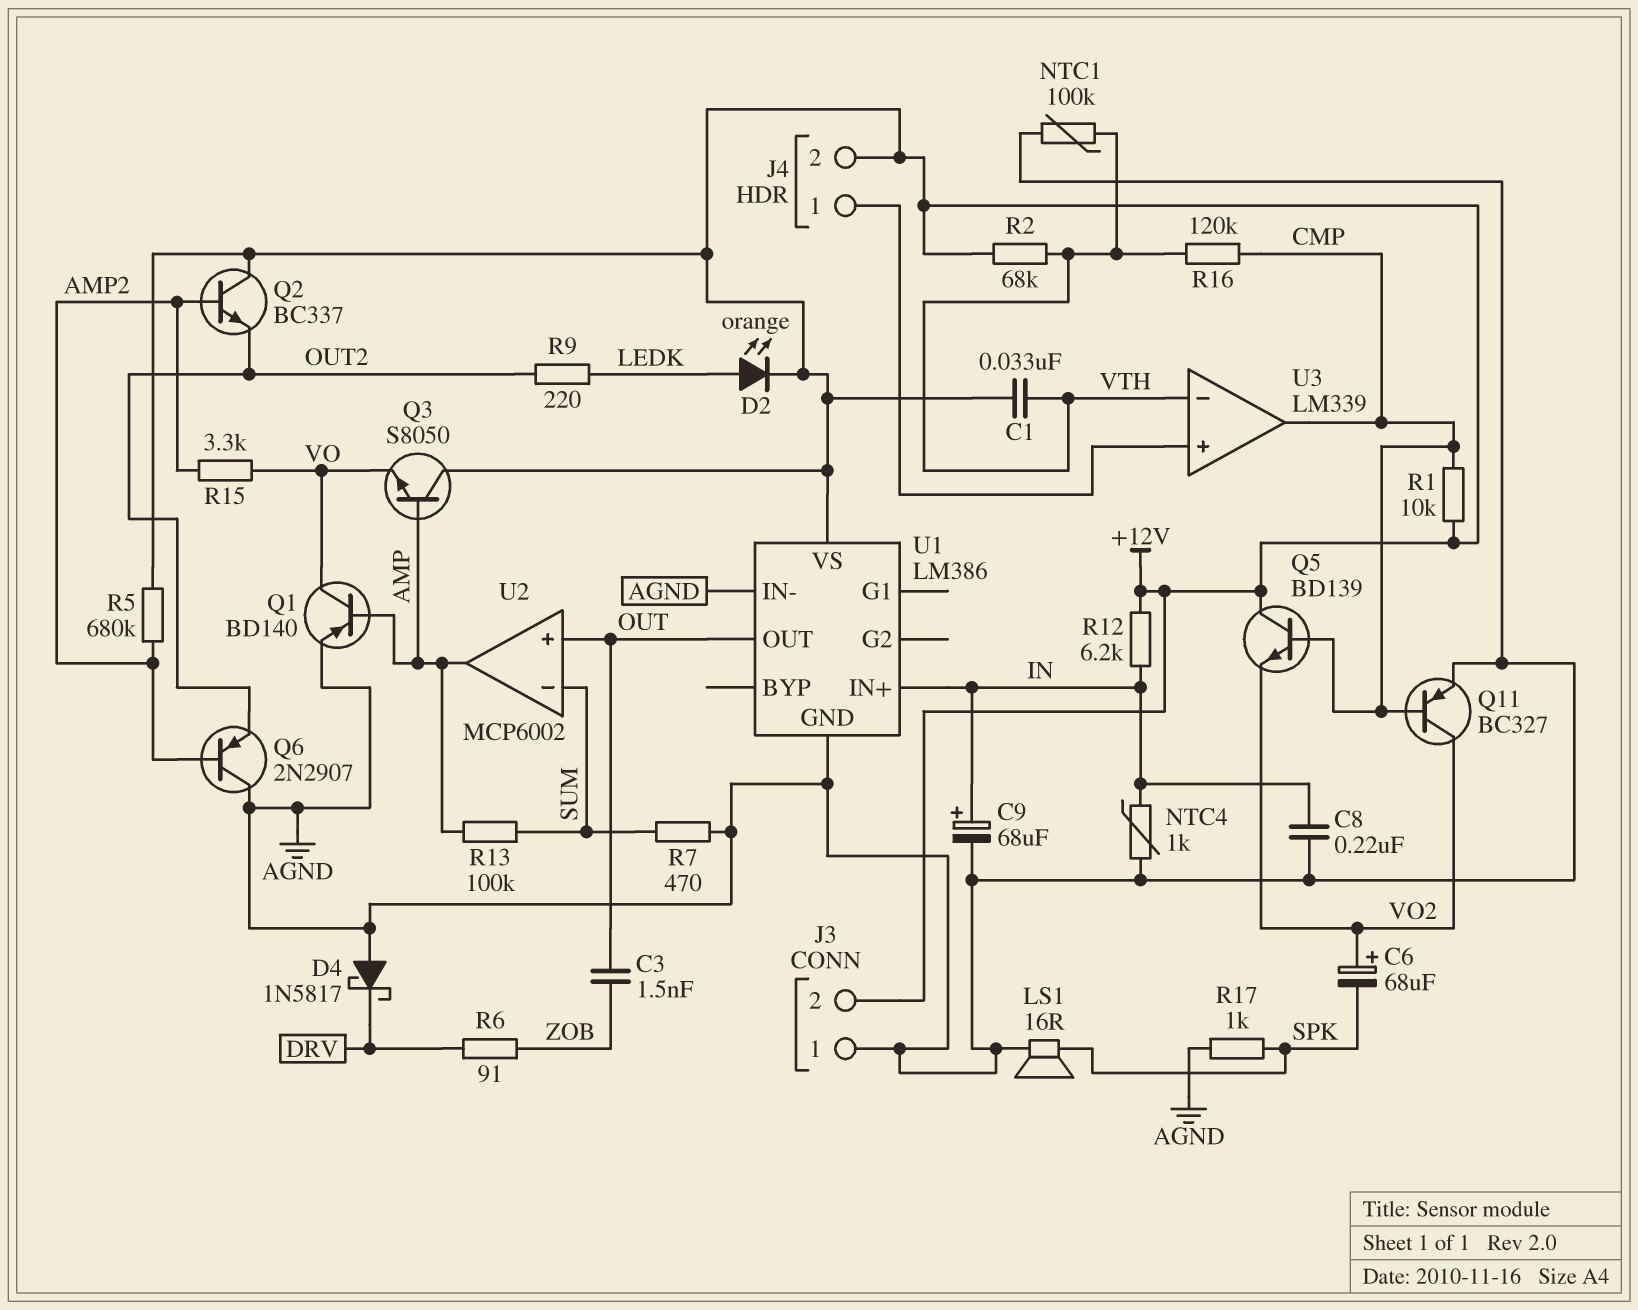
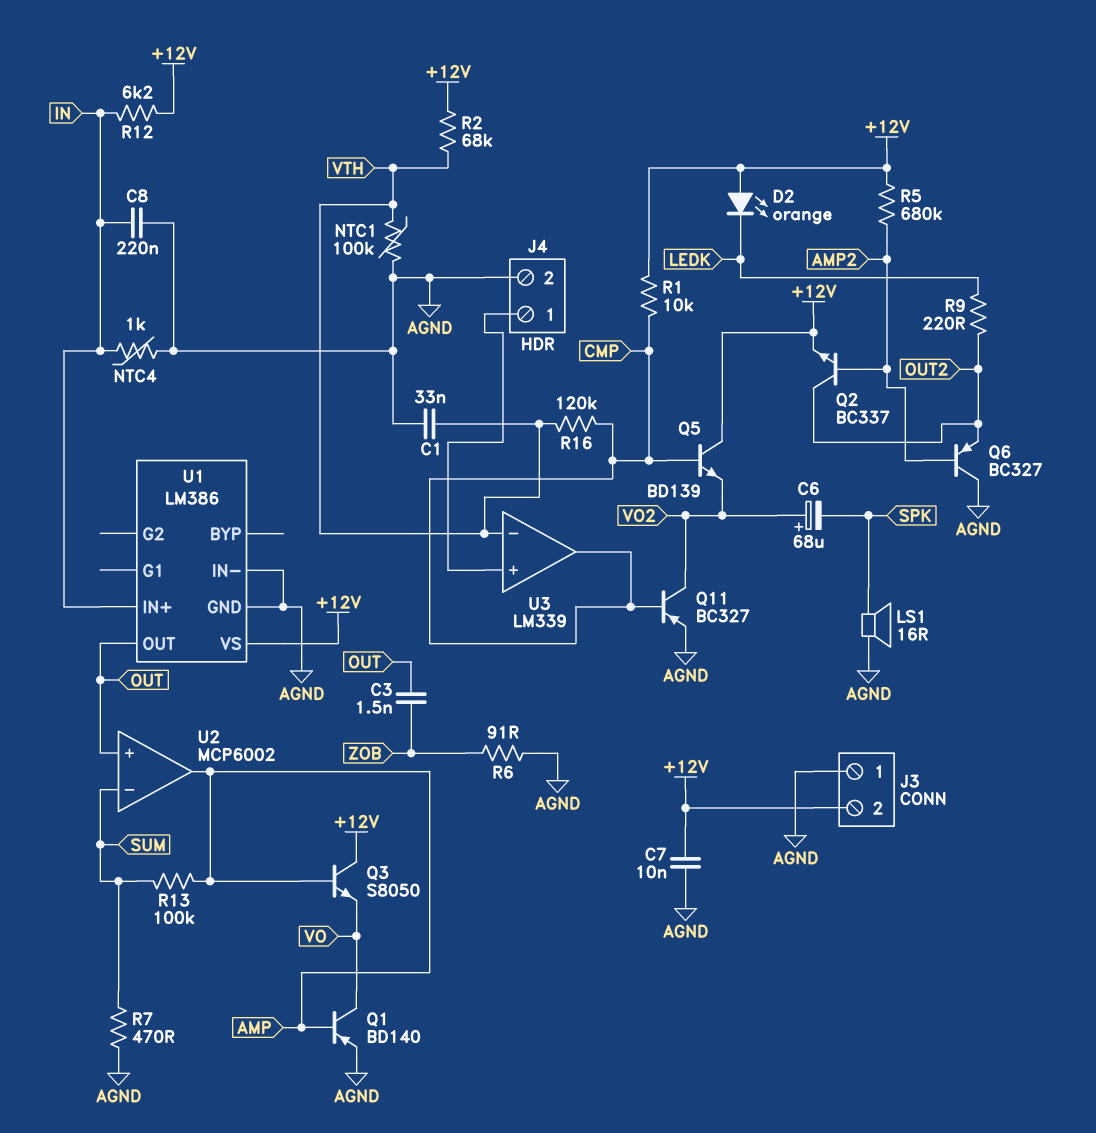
C1: 33nF (+12V, VTH) -> 33nF (AGND, VTH)
C7: none -> 10nF (+12V, AGND)
C9: 68uF (plus IN, minus AGND) -> none
D2: LED orange (A LEDK, K +12V) -> LED orange (A +12V, K LEDK)
D4: schottky 1N5817 (A AGND, K DRV) -> none
J4 pin 2: +12V -> AGND
Q2: NPN BC337 (B AMP2, C +12V, E OUT2) -> NPN BC337 (B AMP2, C OUT2, E +12V)
Q6: PNP 2N2907 (B AMP2, C AGND, E OUT2) -> PNP BC327 (B AMP2, C AGND, E OUT2)
R6: 91 (DRV, ZOB) -> 91 (AGND, ZOB)
R15: 3.3k (AMP2, VO) -> none
R17: 1k (AGND, SPK) -> none

